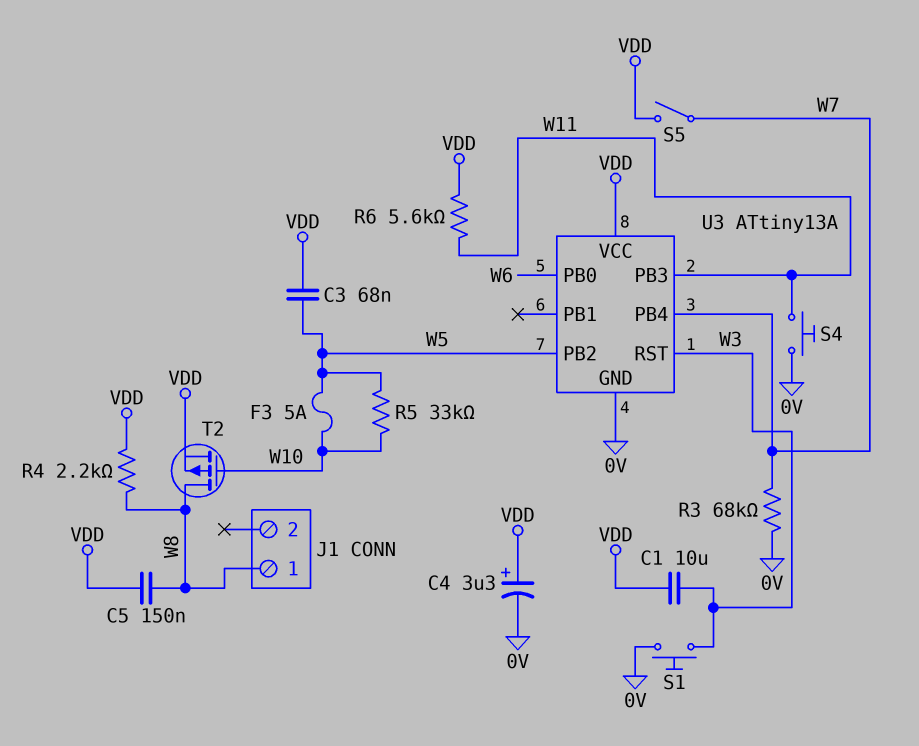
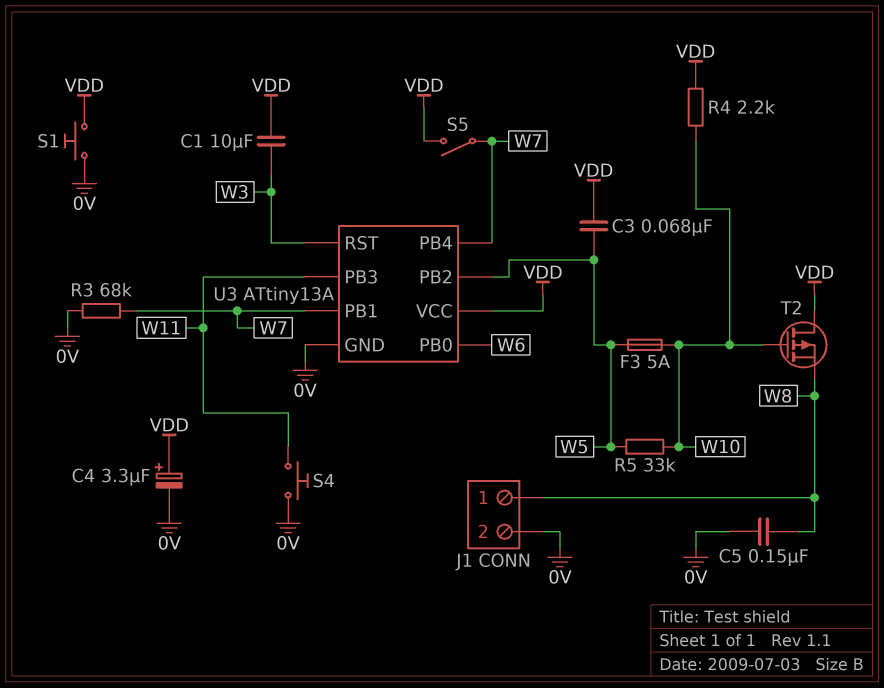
C5: 150nF (VDD, W8) -> 150nF (0V, W8)
J1 pin 2: none -> 0V
R4: 2.2k (VDD, W8) -> 2.2k (VDD, W10)
R6: 5.6k (VDD, W11) -> none
S1: button (0V, W3) -> button (0V, VDD)
T2: PMOS (G W10, D W8, S VDD) -> PMOS (G W10, D VDD, S W8)
U3 pin PB1: none -> W7

